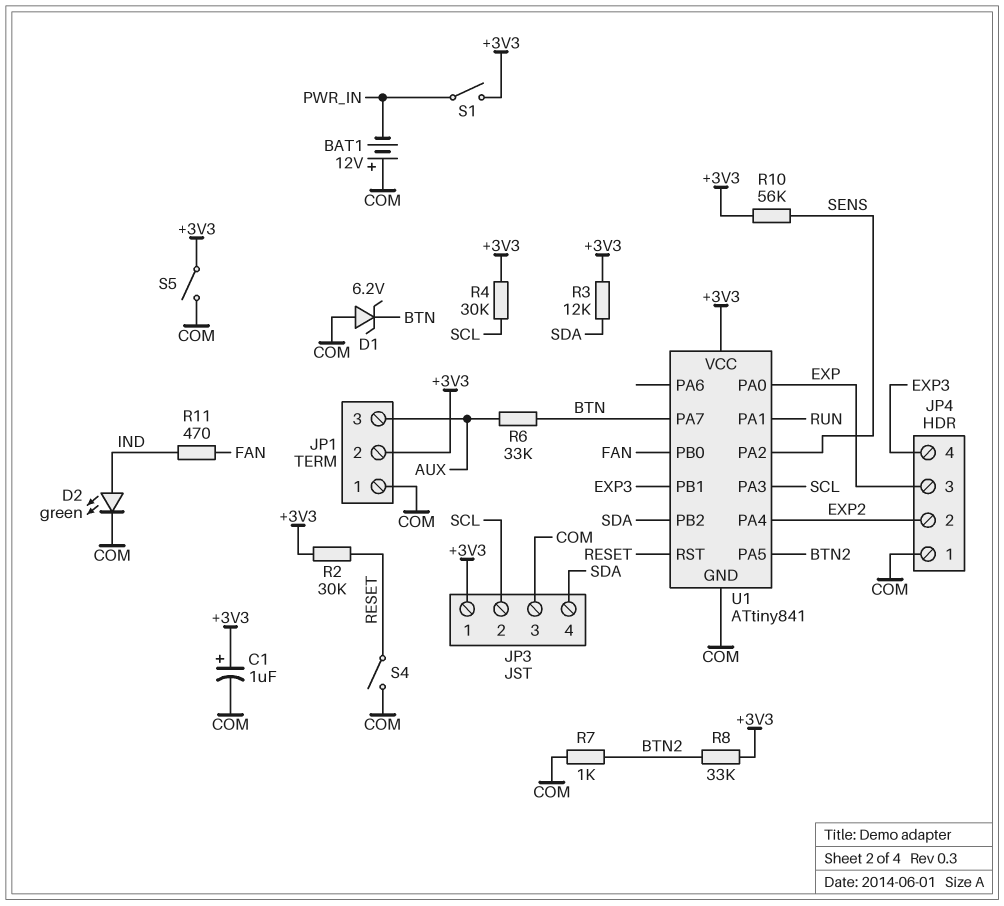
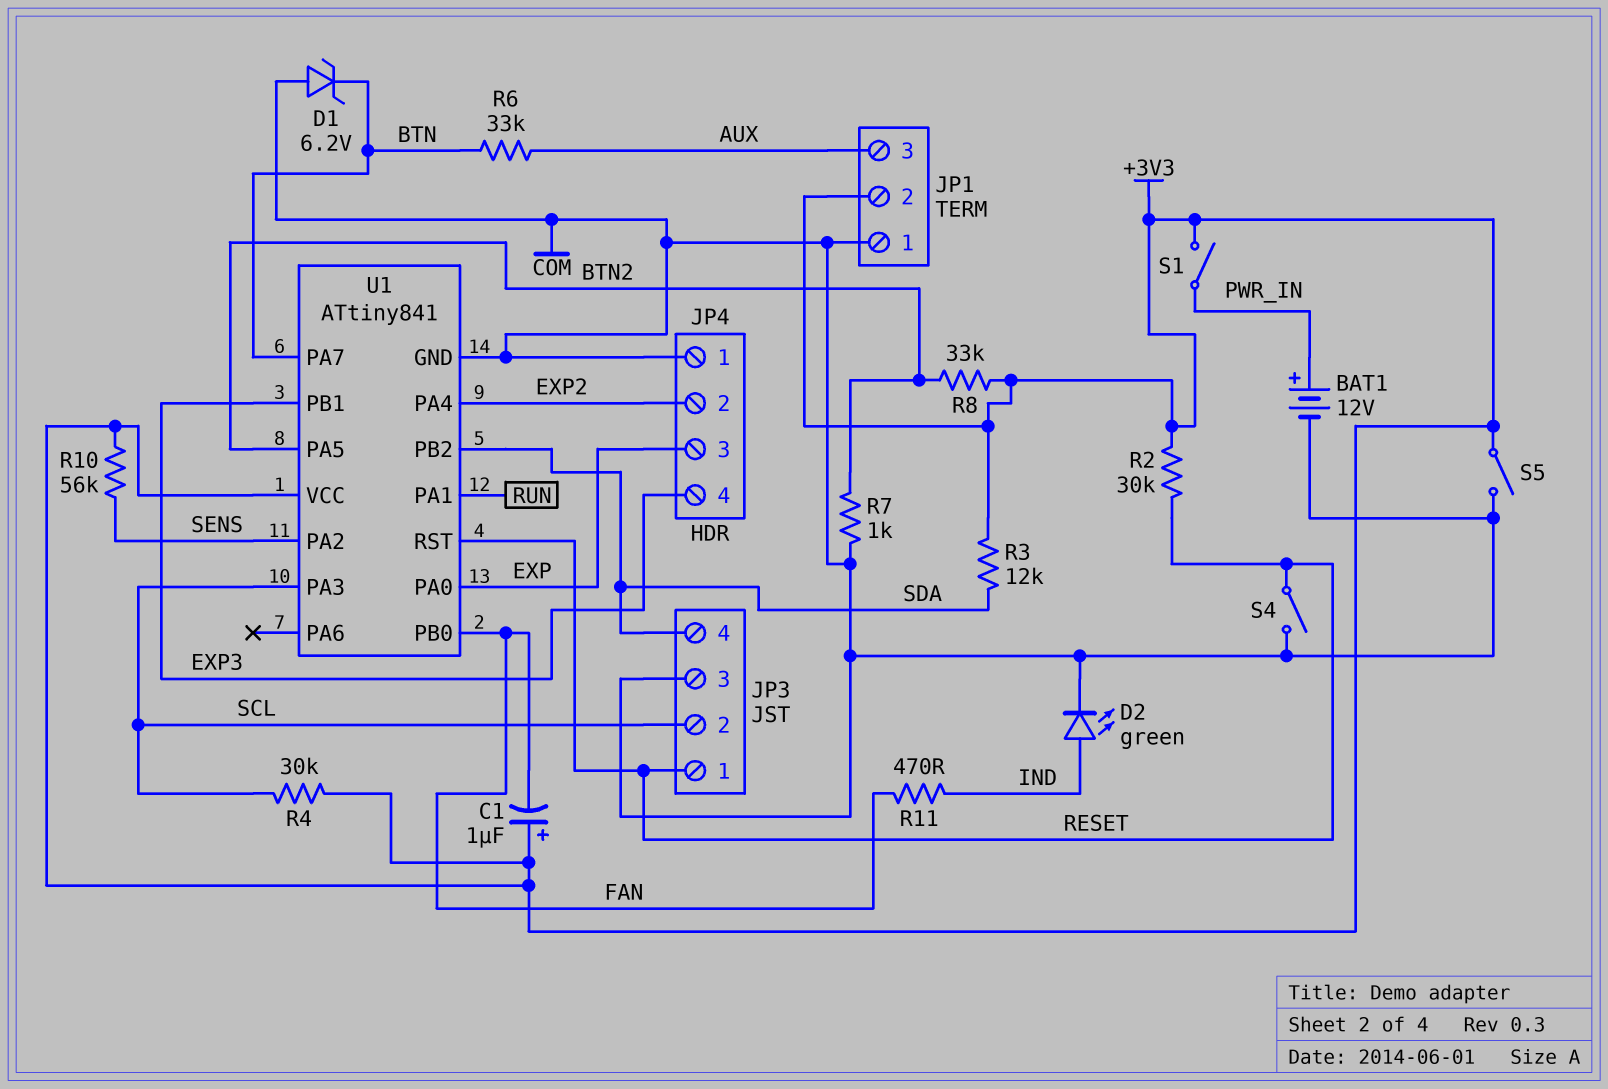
BAT1: 12V (plus COM, minus PWR_IN) -> 12V (plus PWR_IN, minus COM)
C1: 1uF (plus +3V3, minus COM) -> 1uF (plus +3V3, minus FAN)
JP3 pin 1: +3V3 -> RESET

